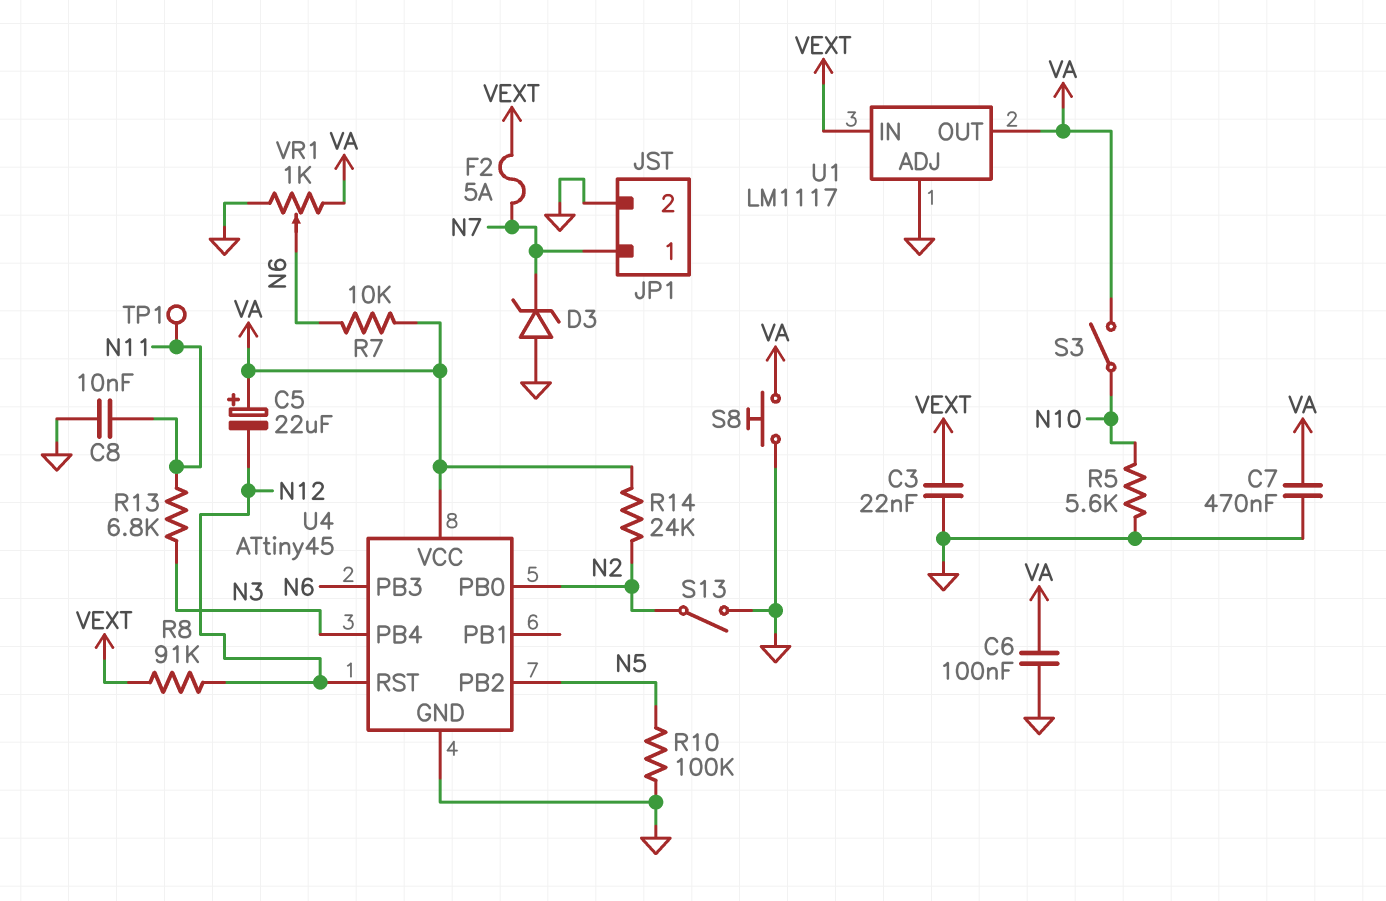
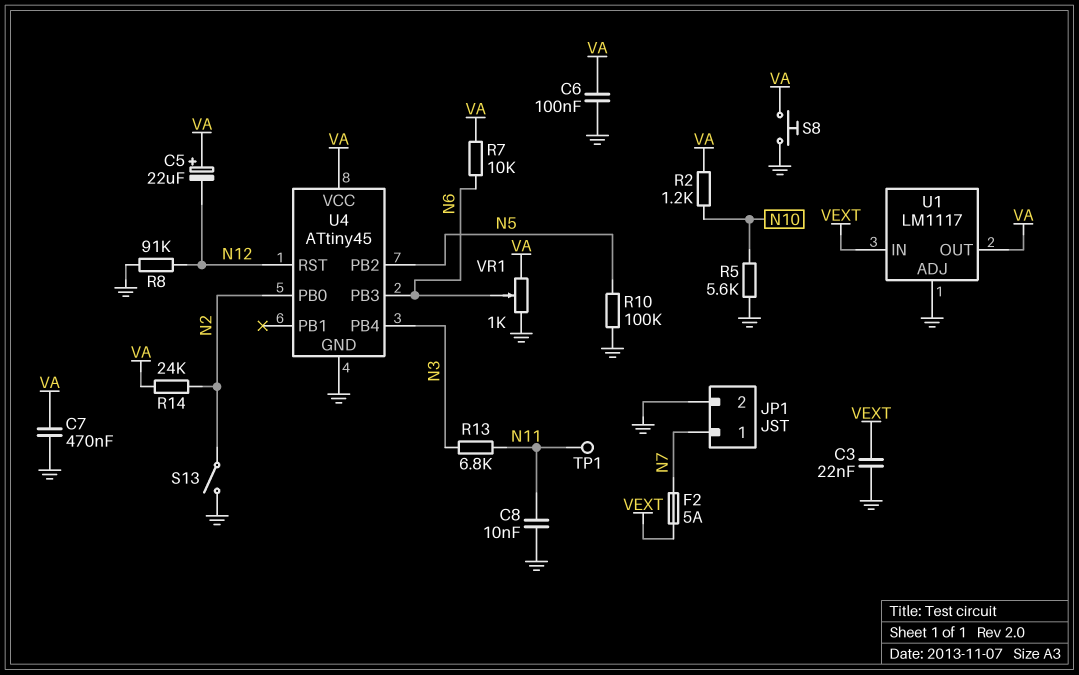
D3: zener (A GND, K N7) -> none
R2: none -> 1.2k (N10, VA)
R8: 91k (N12, VEXT) -> 91k (GND, N12)
S3: switch (N10, VA) -> none

